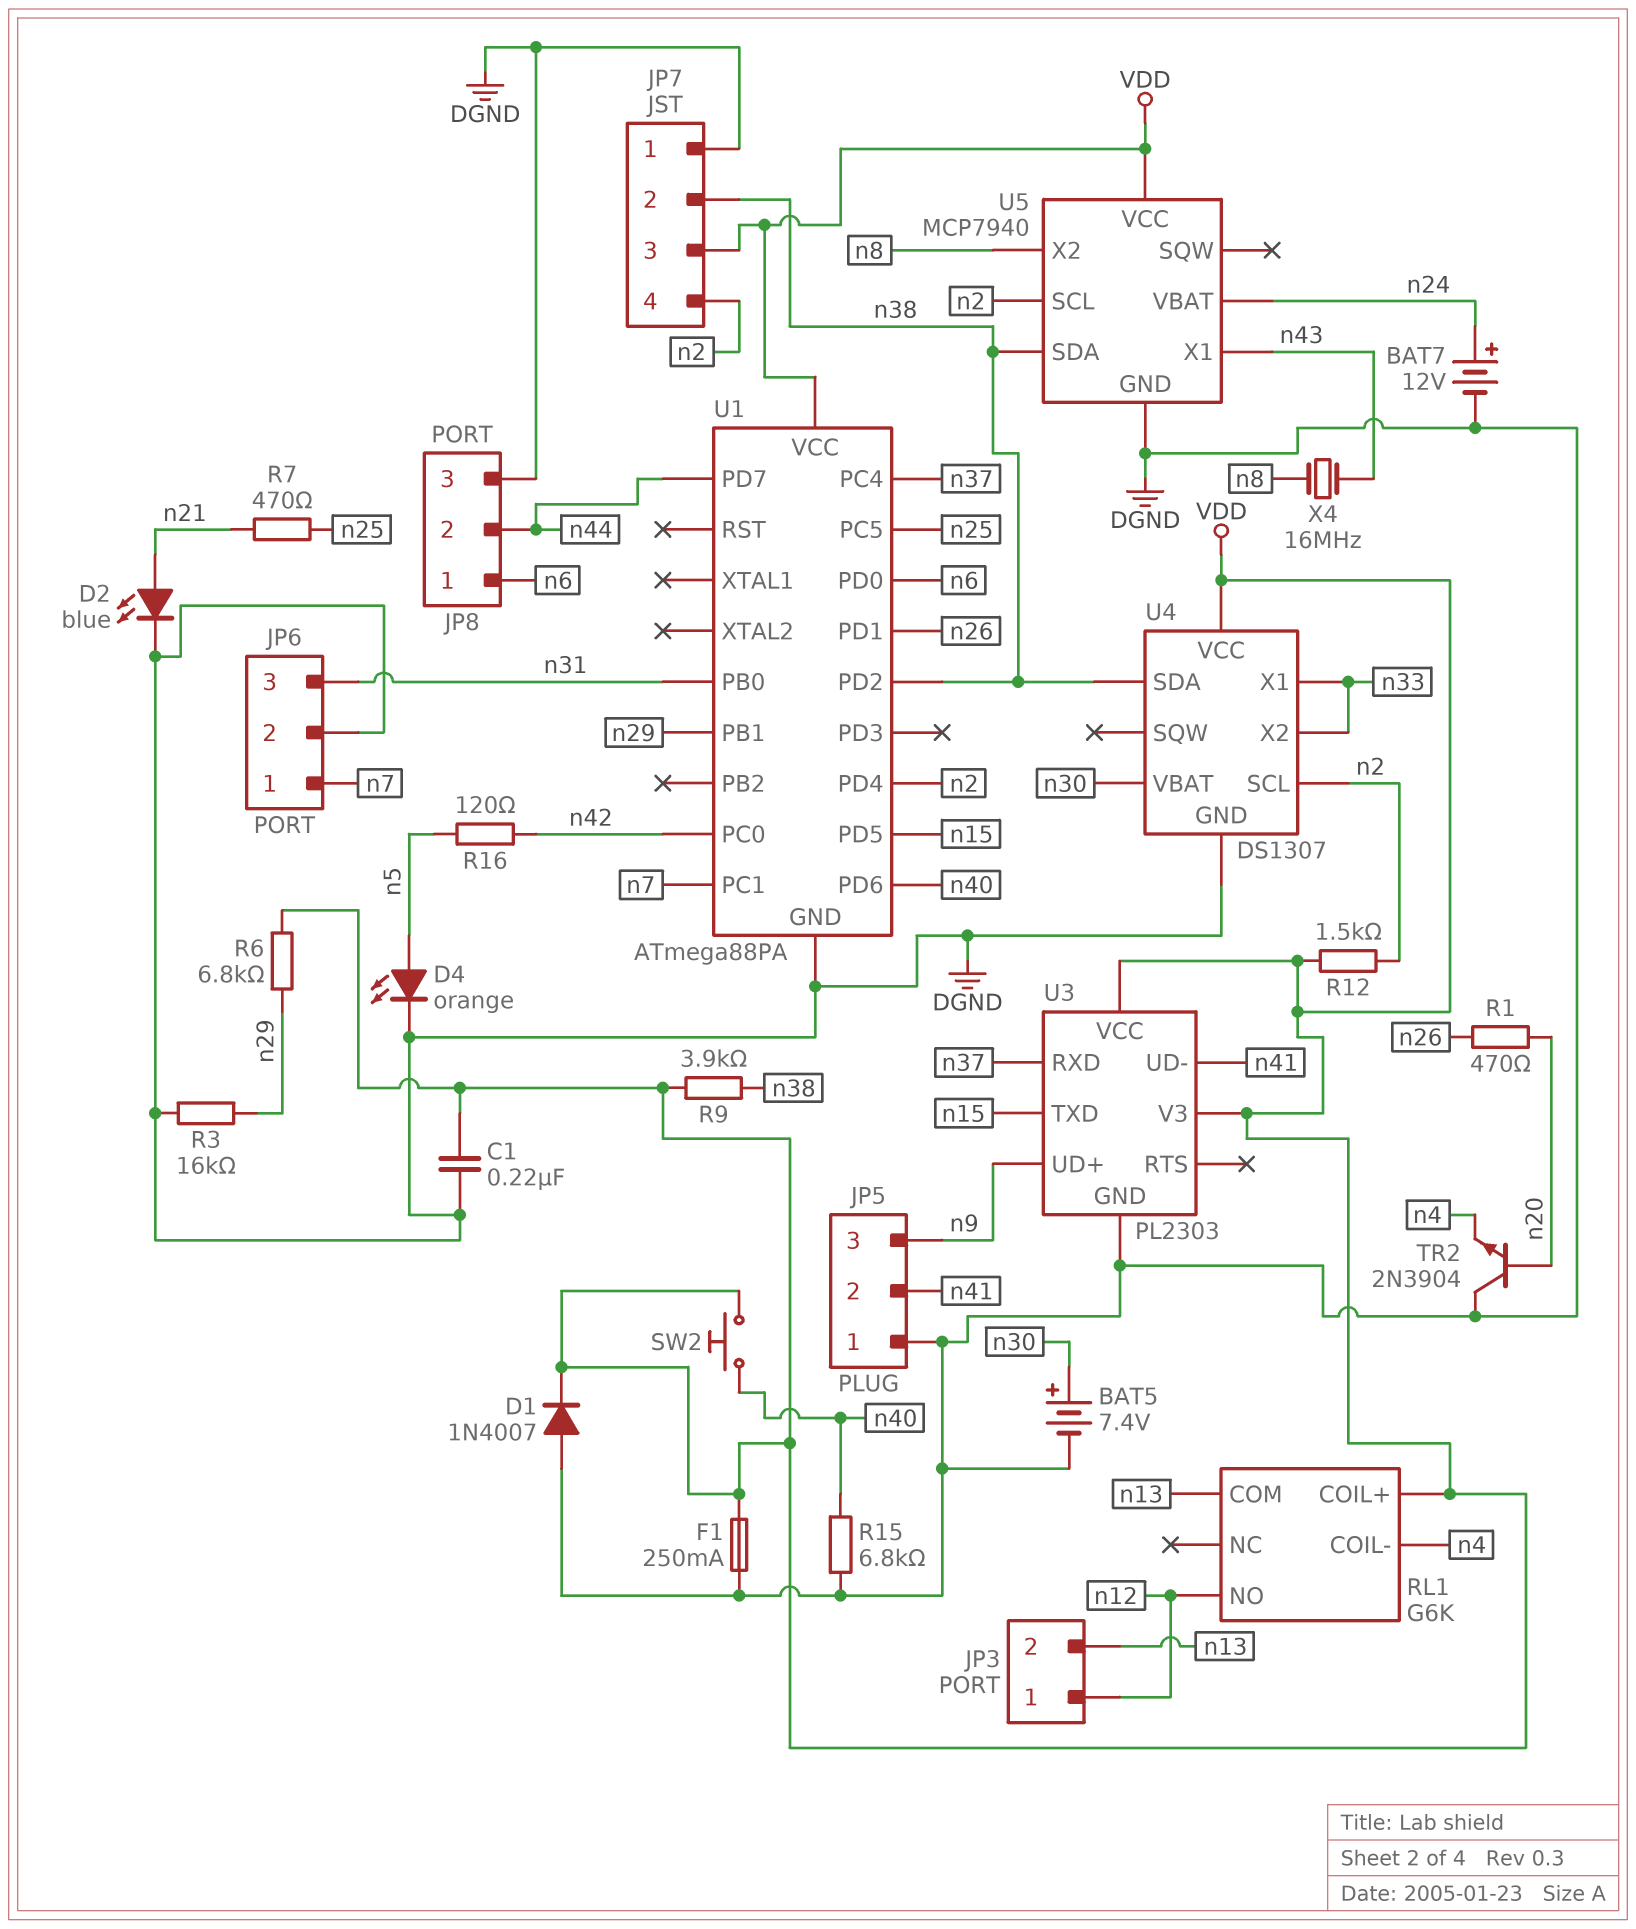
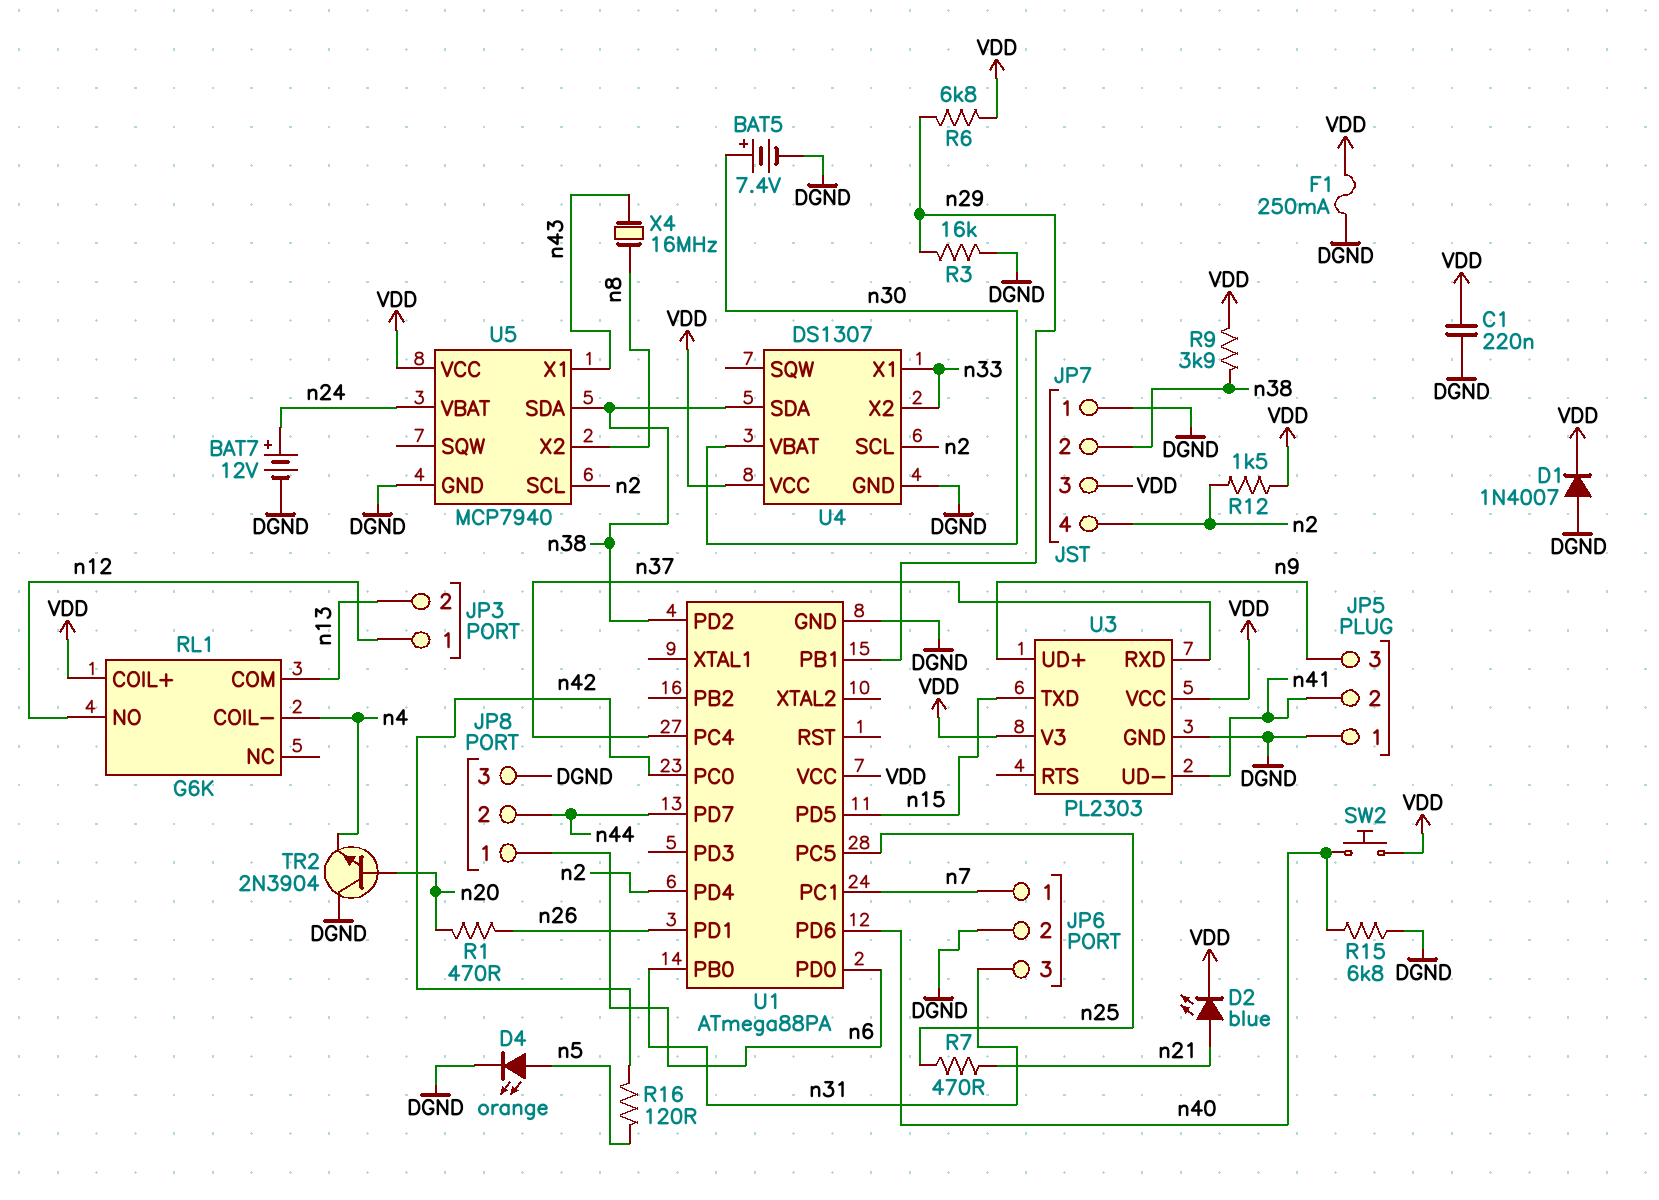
D2: LED blue (A n21, K DGND) -> LED blue (A n21, K VDD)

